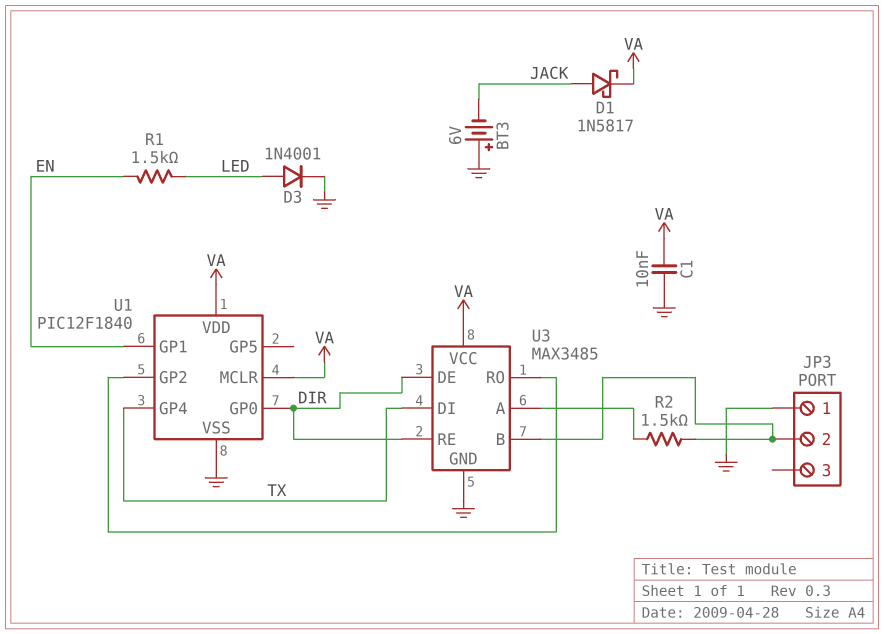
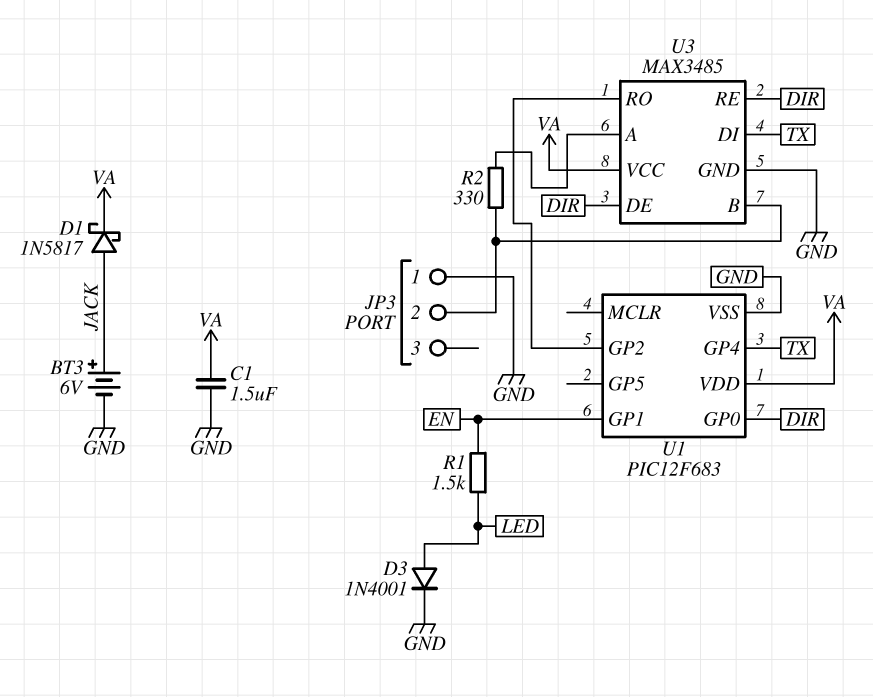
BT3: 6V (plus GND, minus JACK) -> 6V (plus JACK, minus GND)
C1: 10nF (GND, VA) -> 1.5uF (GND, VA)
R2: 1.5k (JP3/2, U3/A) -> 330 (JP3/2, U3/A)
U1: PIC12F1840 -> PIC12F683
U1 pin MCLR: VA -> none

